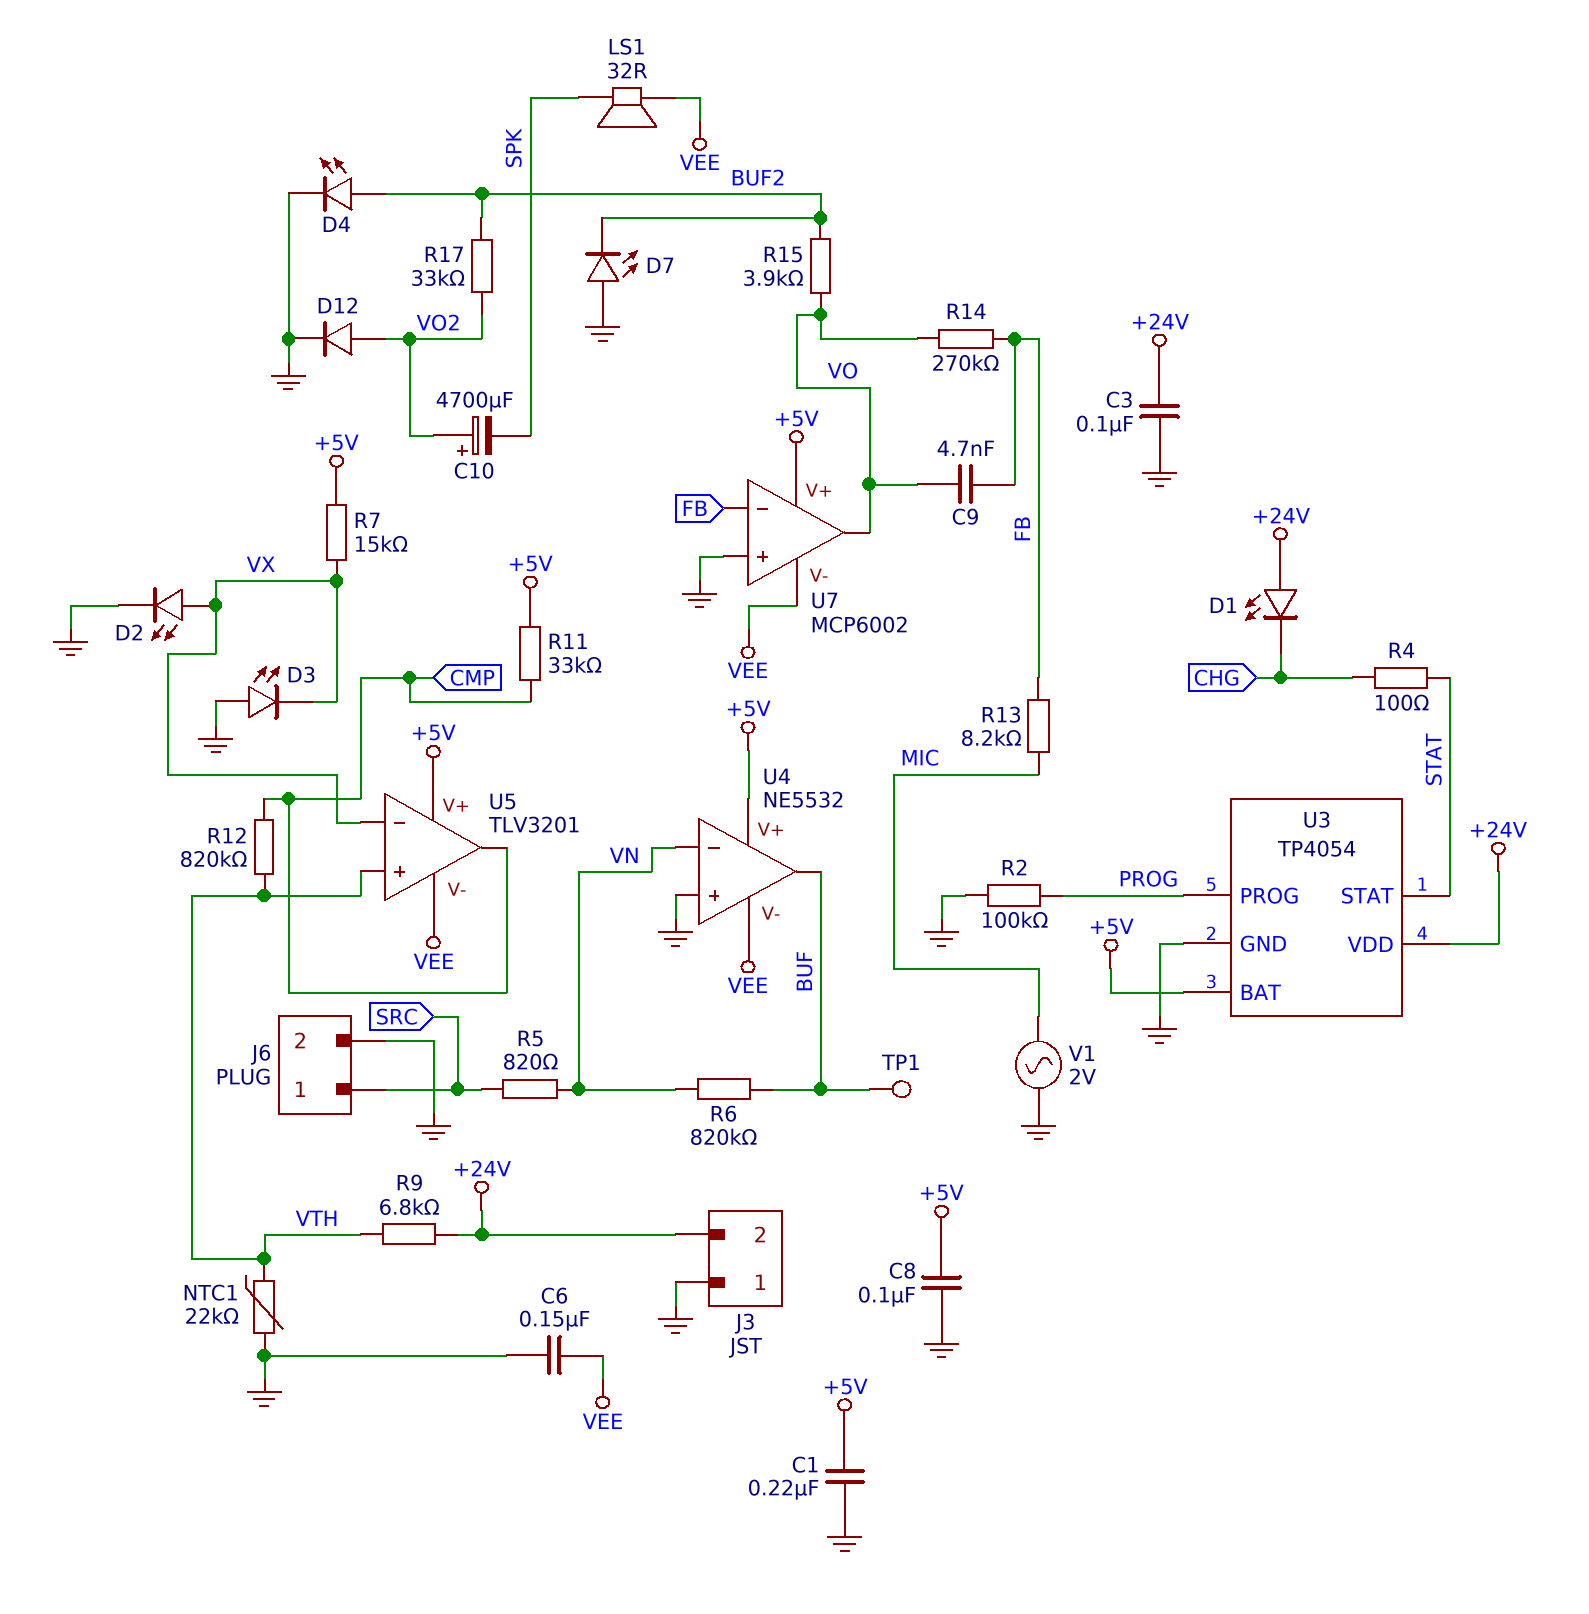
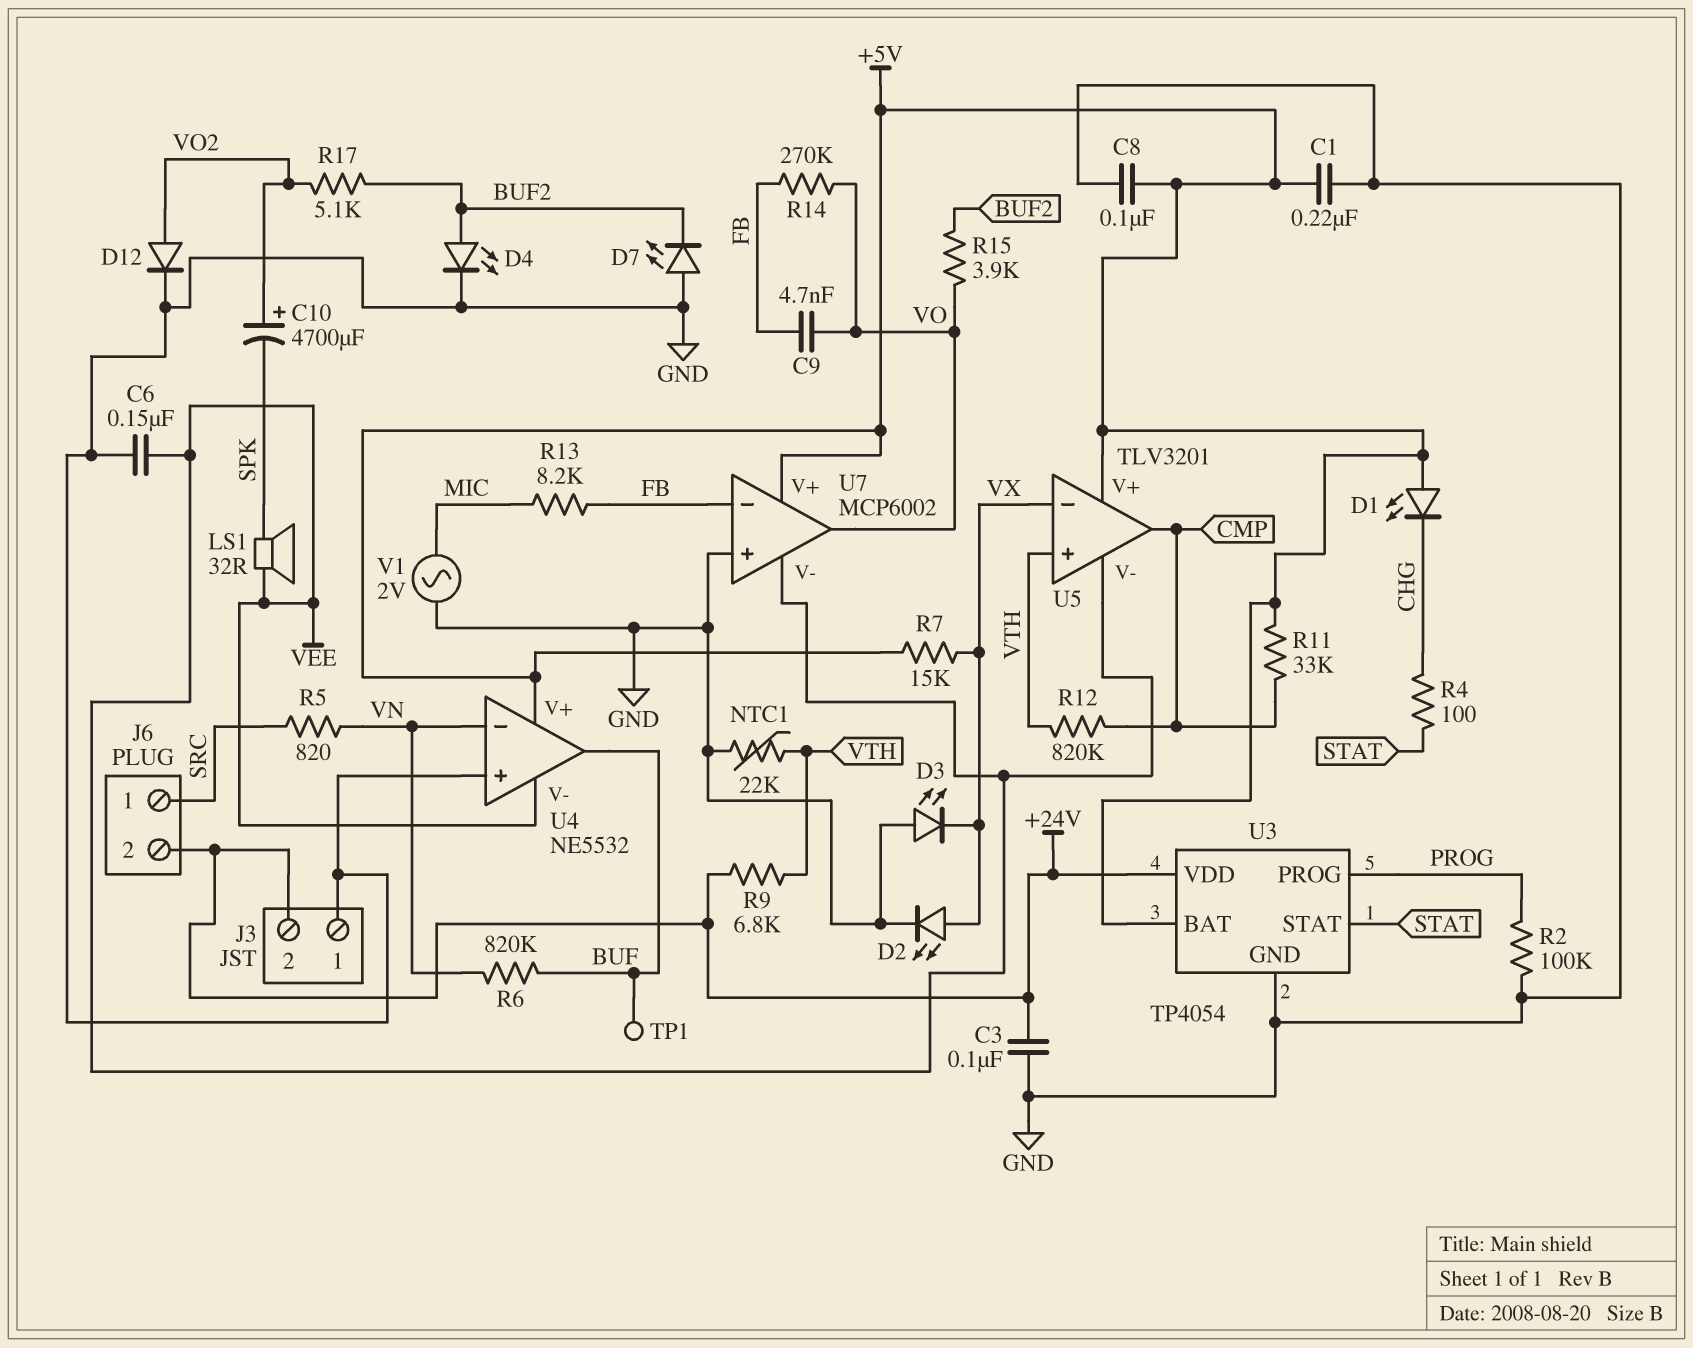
D1: LED (A +24V, K CHG) -> LED (A +5V, K CHG)
J6 pin 2: GND -> +24V
R17: 33k (BUF2, VO2) -> 5.1k (BUF2, VO2)

